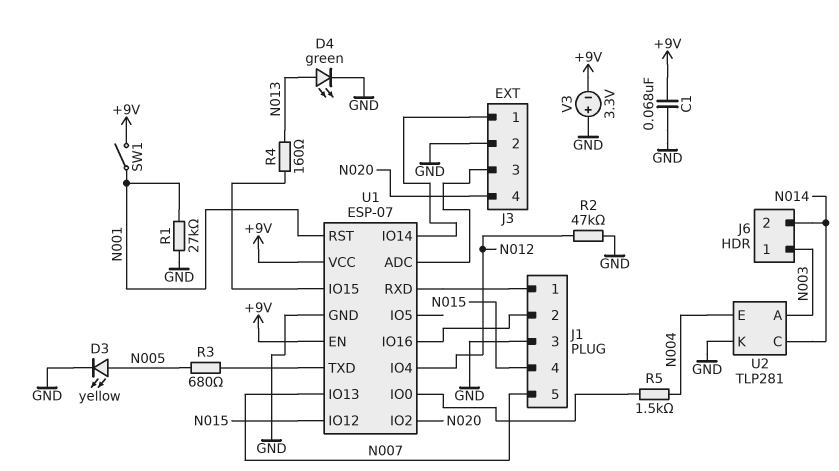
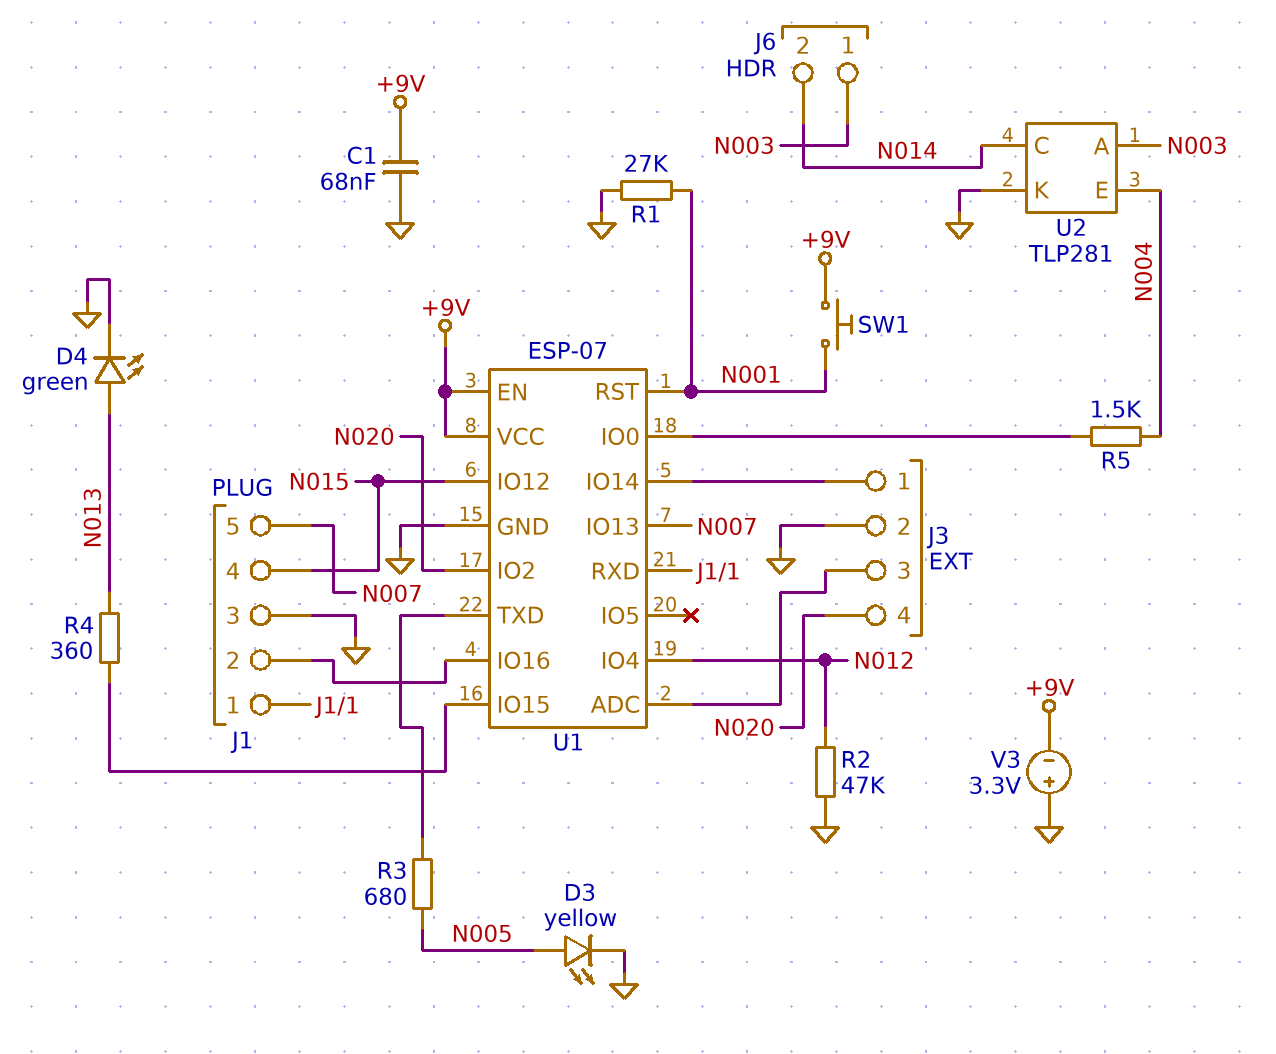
R4: 160 (N013, U1/IO15) -> 360 (N013, U1/IO15)
SW1: switch (+9V, N001) -> button (+9V, N001)

